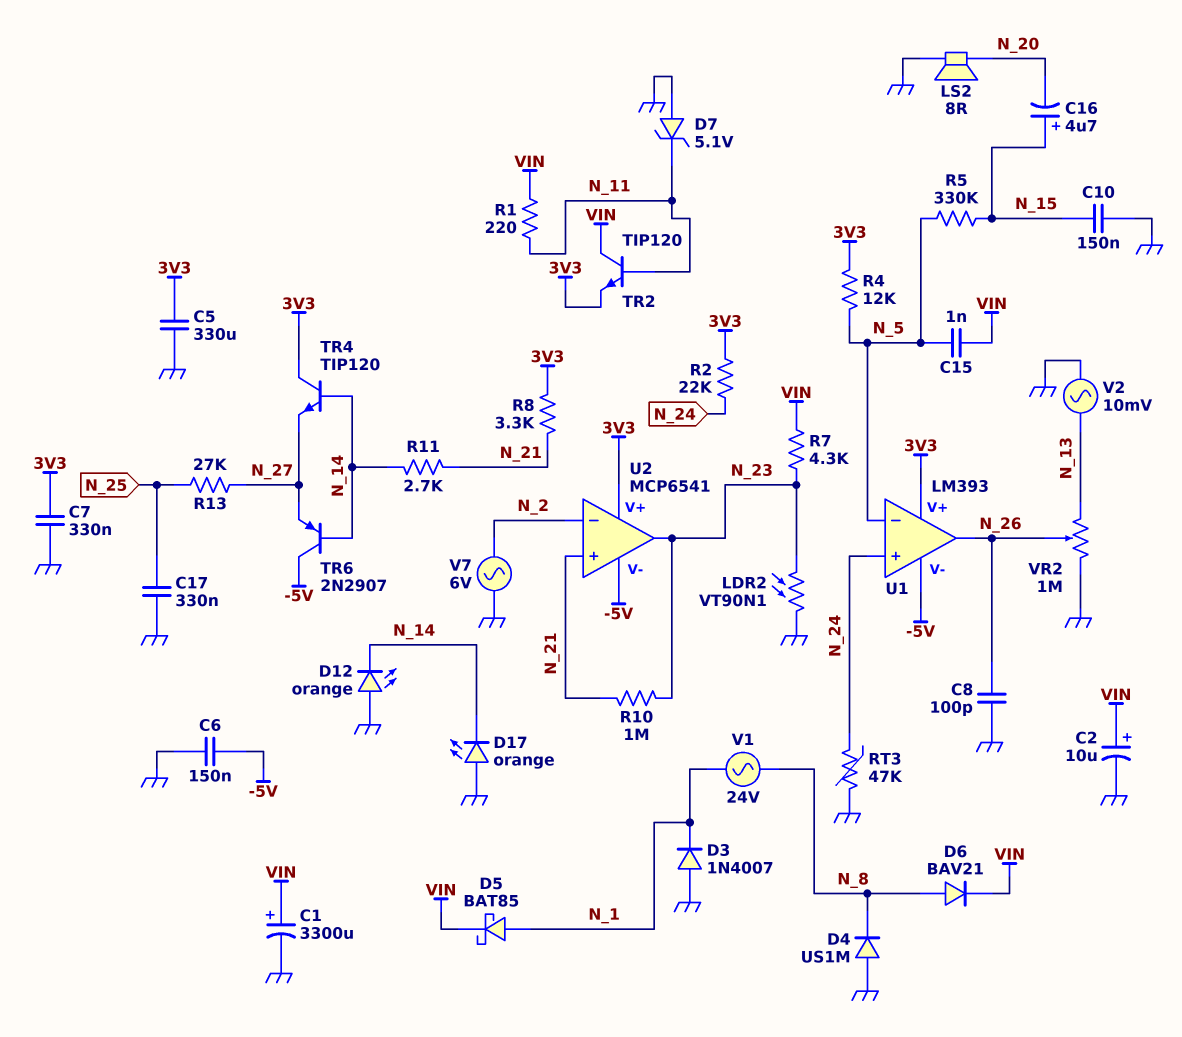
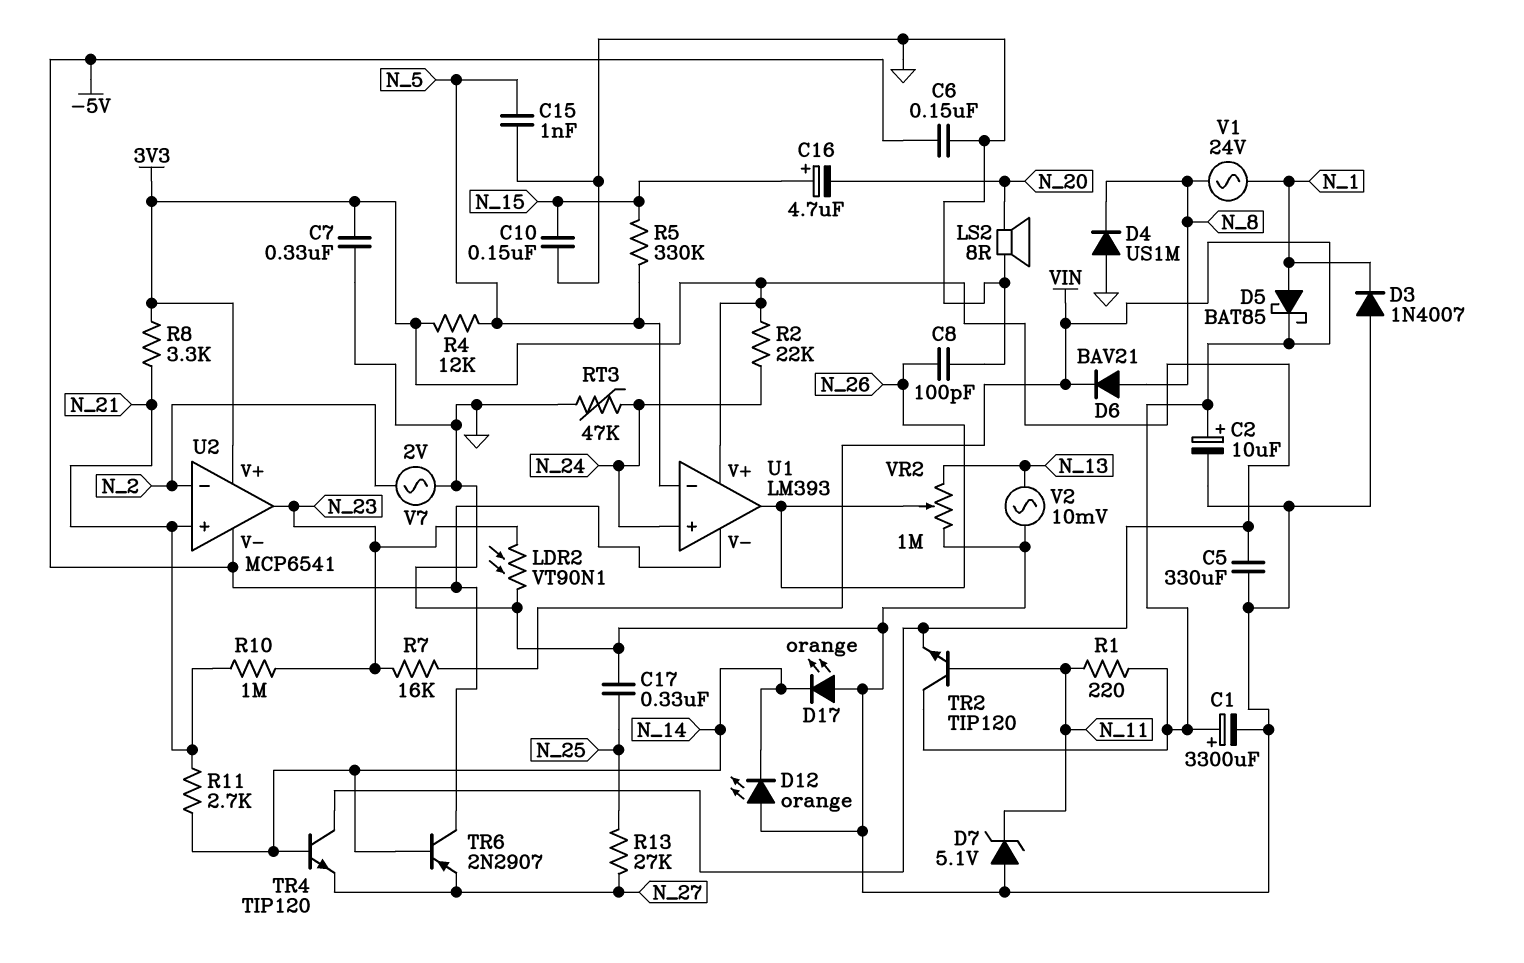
C15: 1nF (N_5, VIN) -> 1nF (GND, N_5)
R7: 4.3k (N_23, VIN) -> 16k (N_23, VIN)
V7: AC 6V (GND, N_2) -> AC 2V (GND, N_2)

